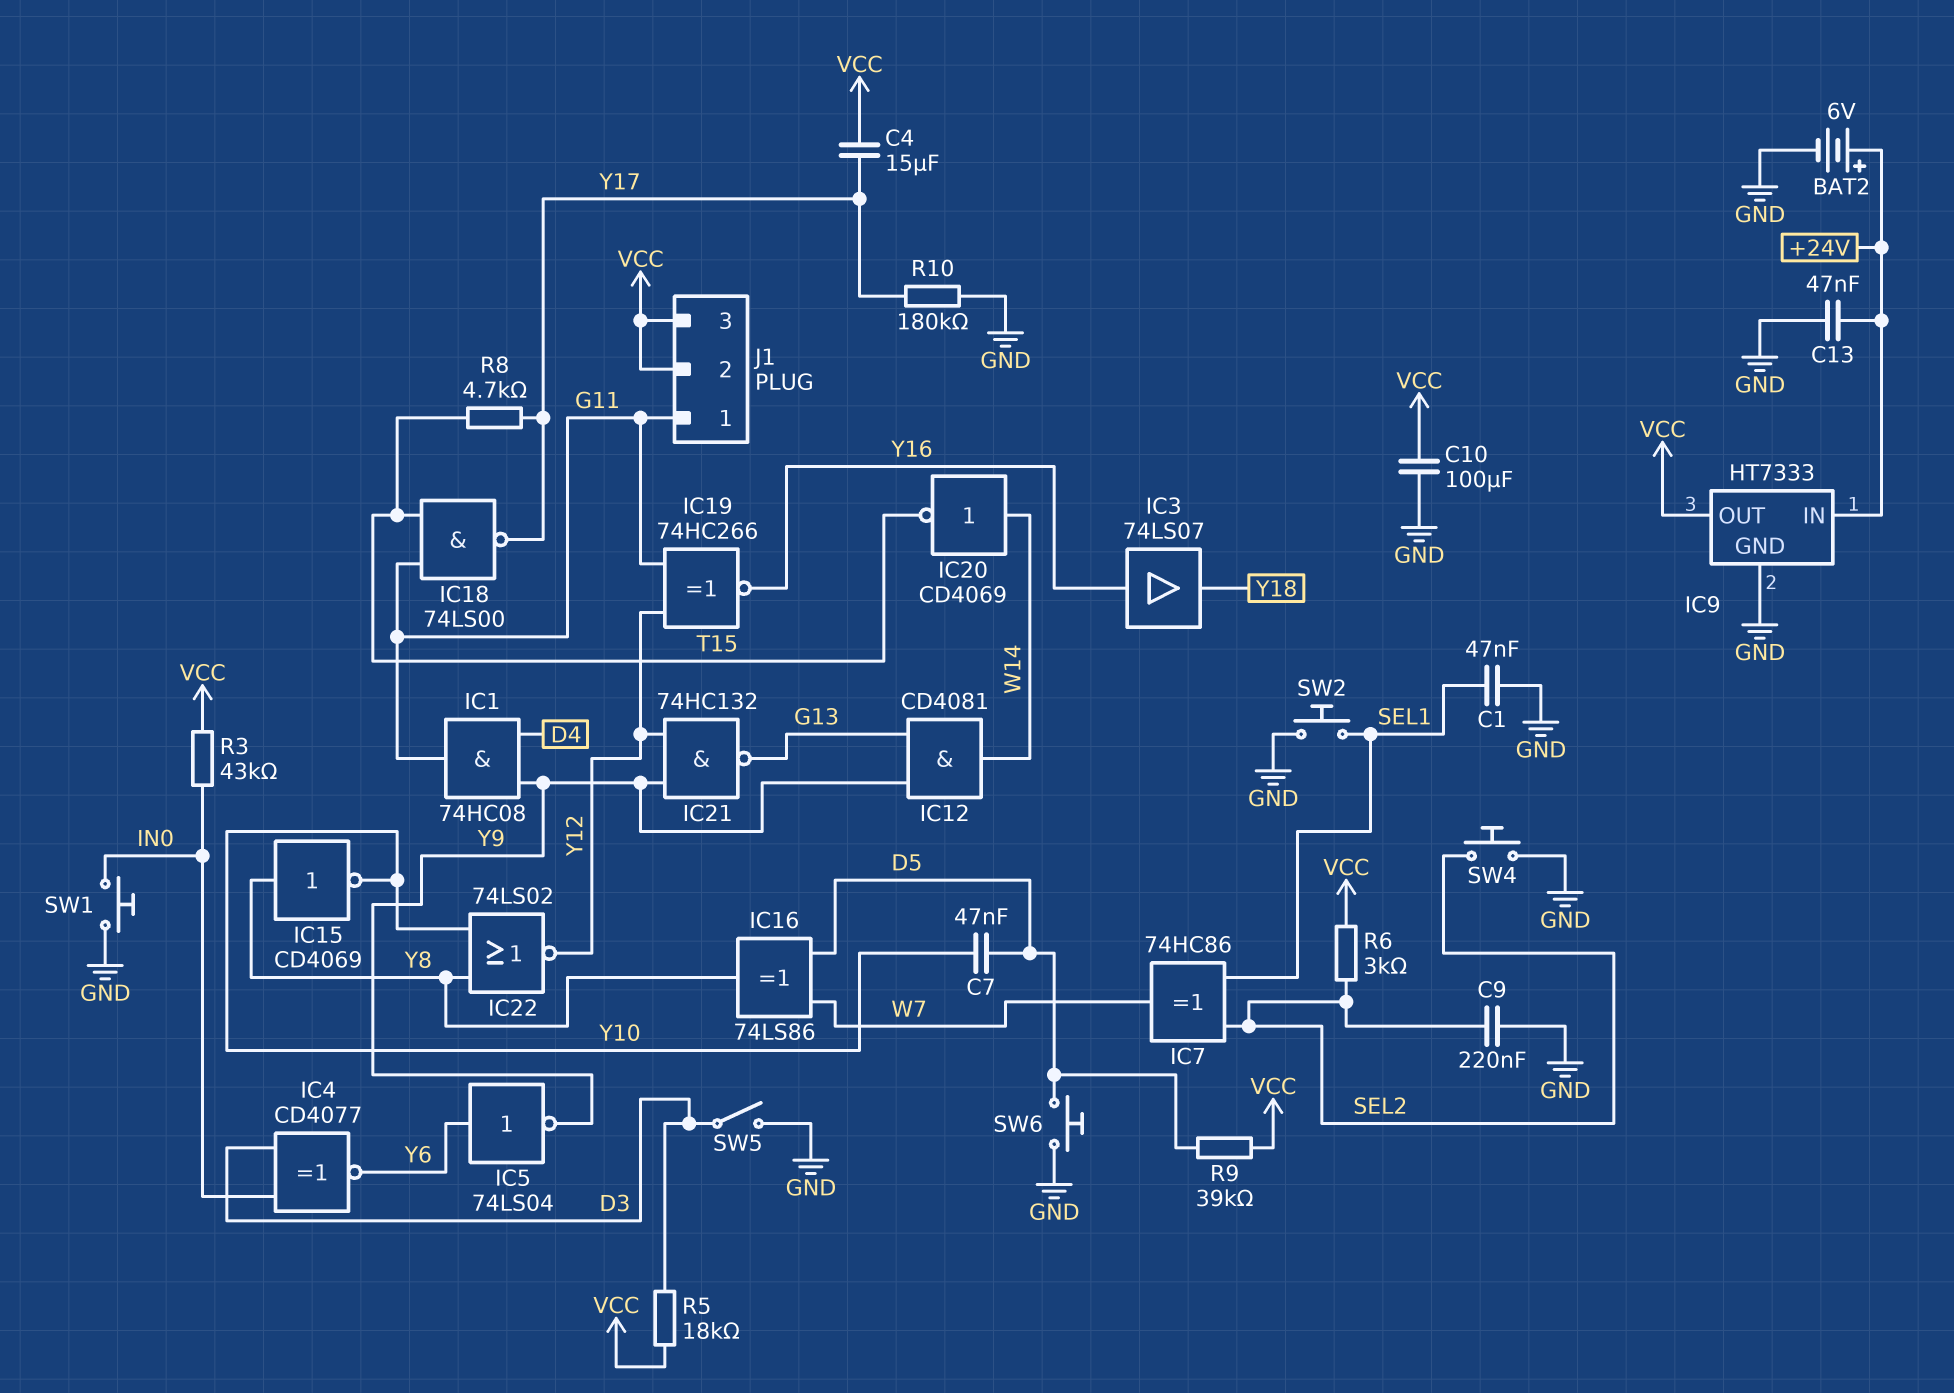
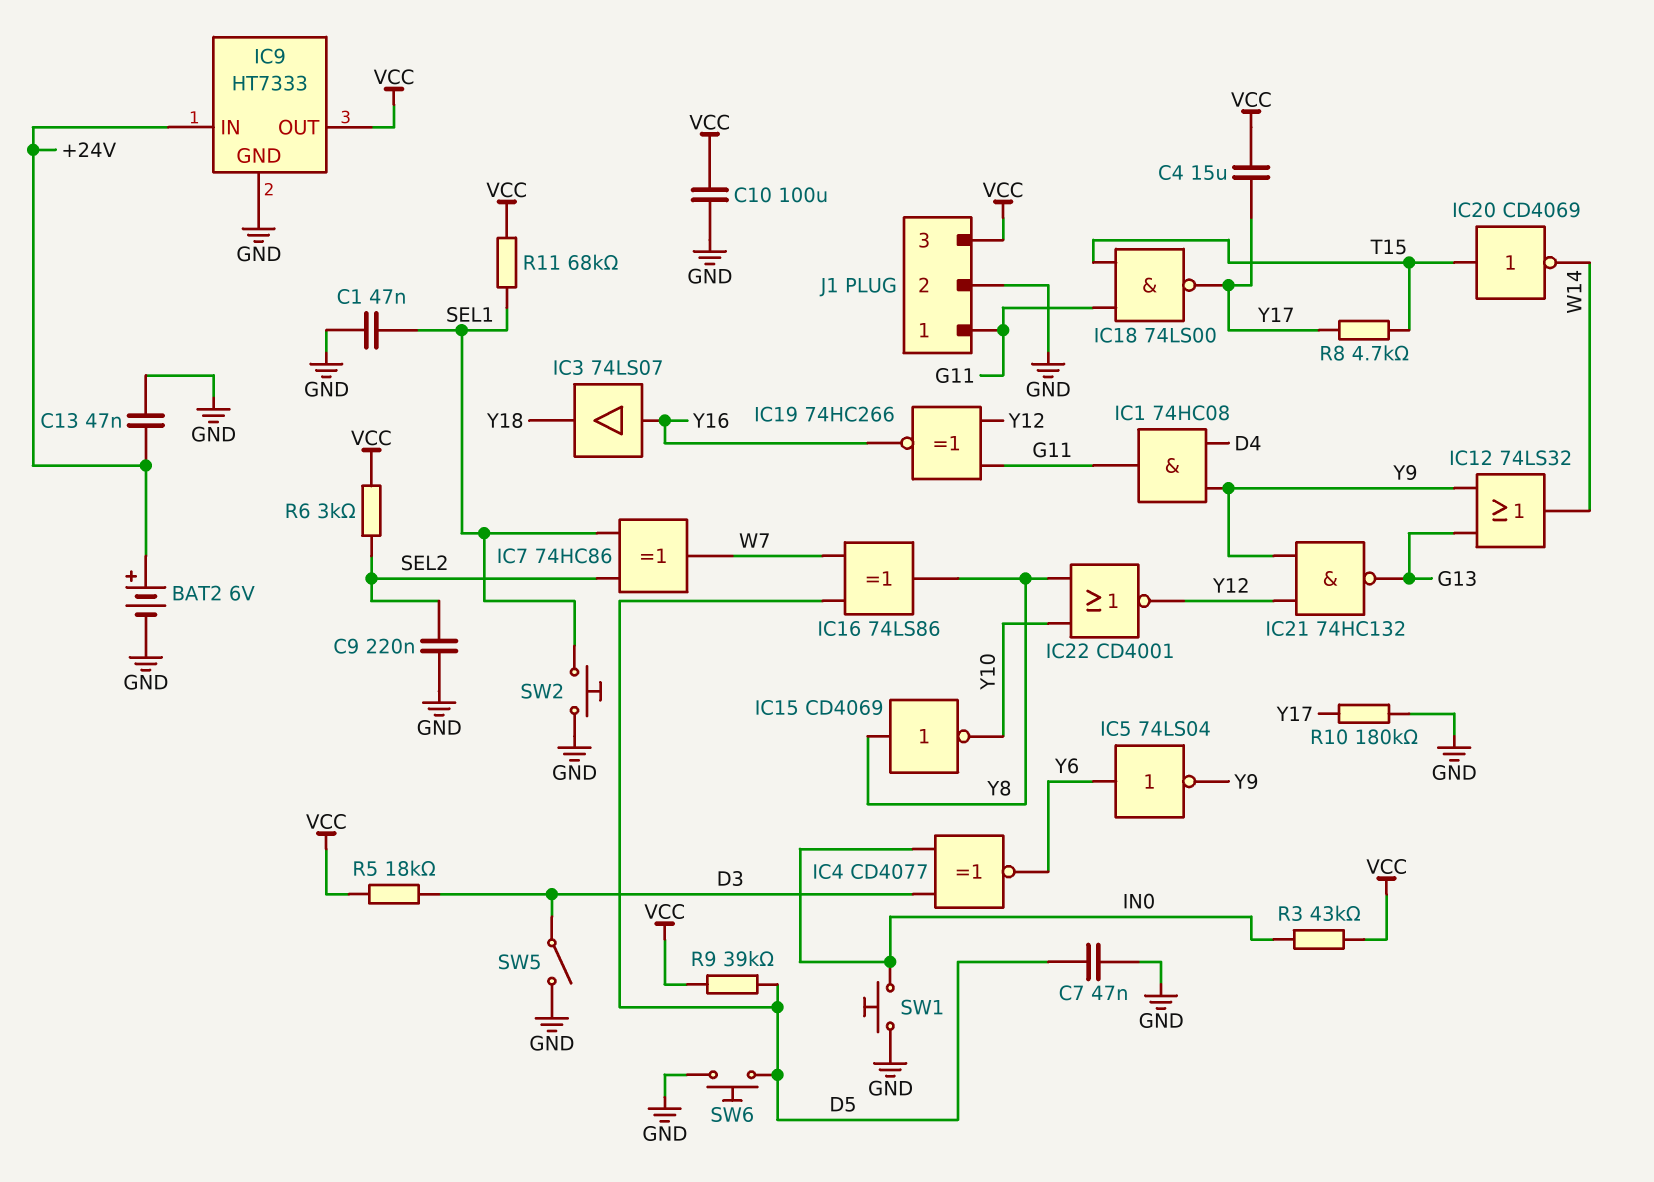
C7: 47nF (D5, Y10) -> 47nF (D5, GND)
IC12: AND CD4081 (in G13, in Y9, out W14) -> OR 74LS32 (in G13, in Y9, out W14)
IC20: NOT CD4069 (in W14, out T15) -> NOT CD4069 (in T15, out W14)
IC22: NOR 74LS02 (in Y8, in Y10, out Y12) -> NOR CD4001 (in Y8, in Y10, out Y12)
J1 pin 2: VCC -> GND
R11: none -> 68k (SEL1, VCC)
SW4: button (GND, SEL2) -> none

